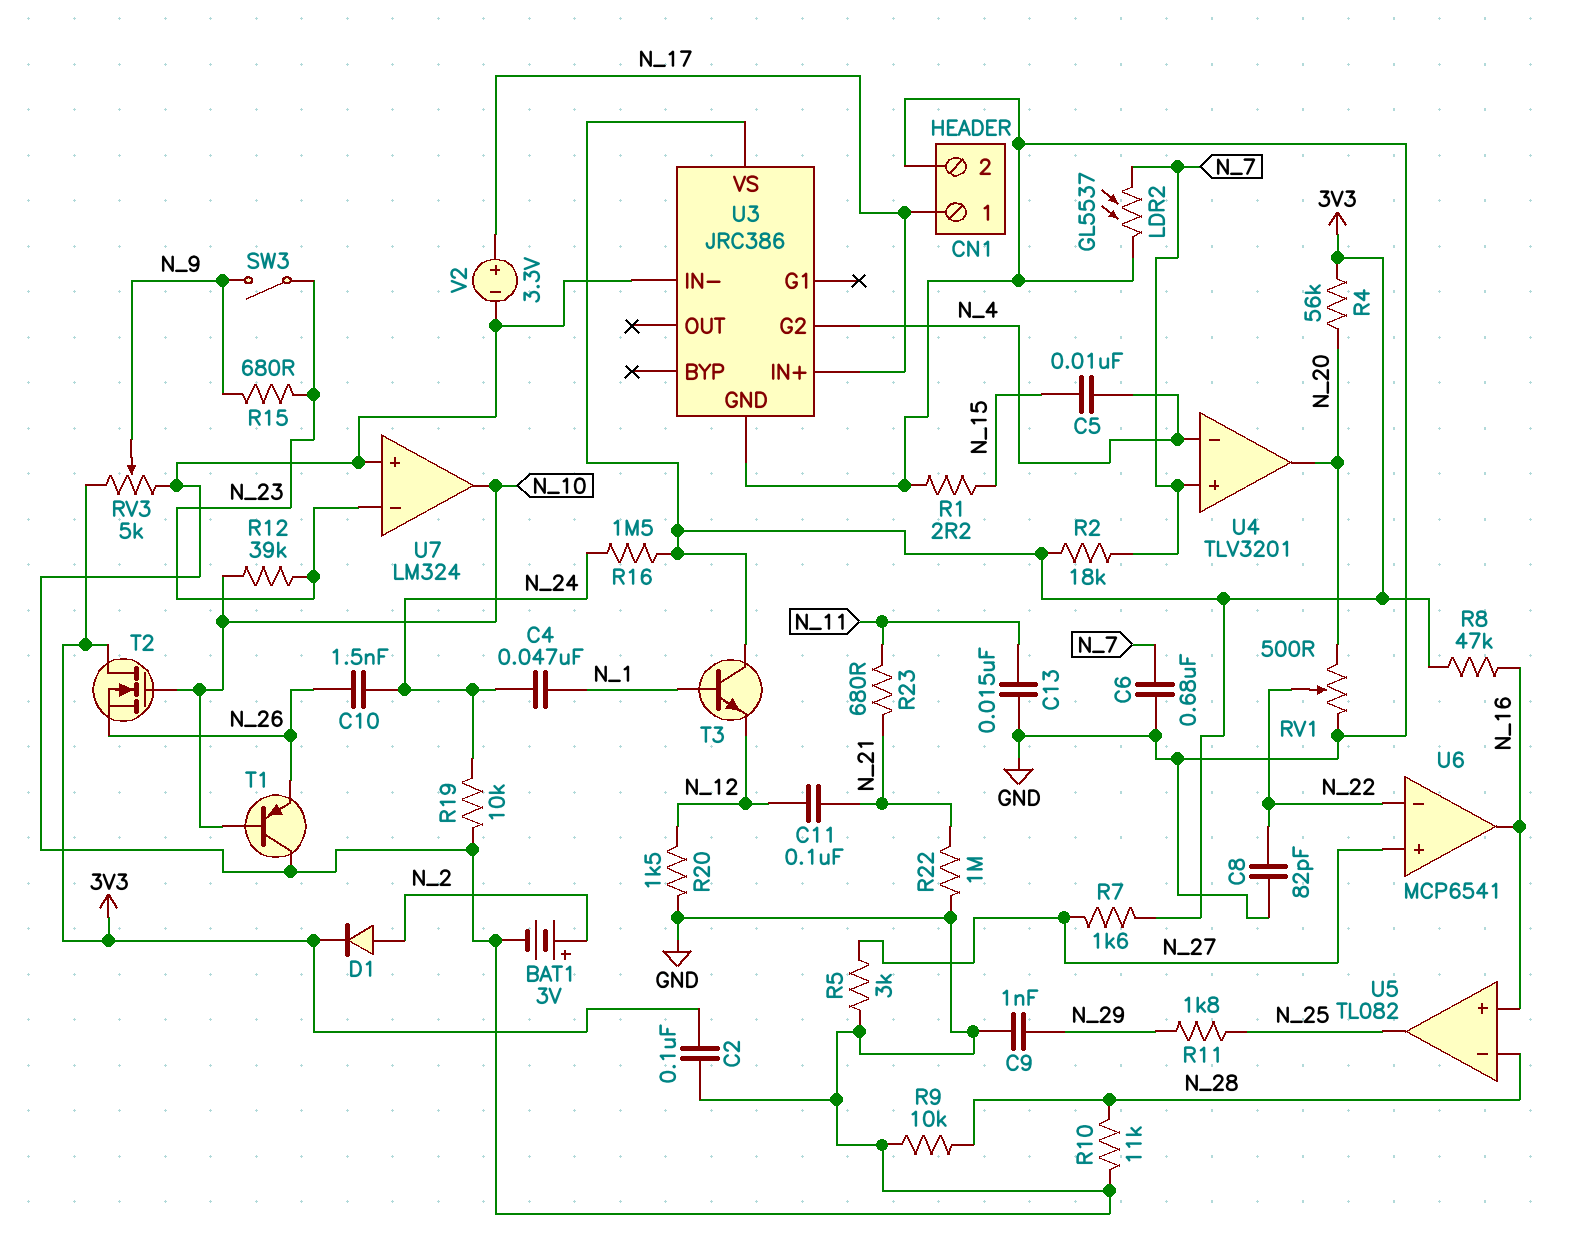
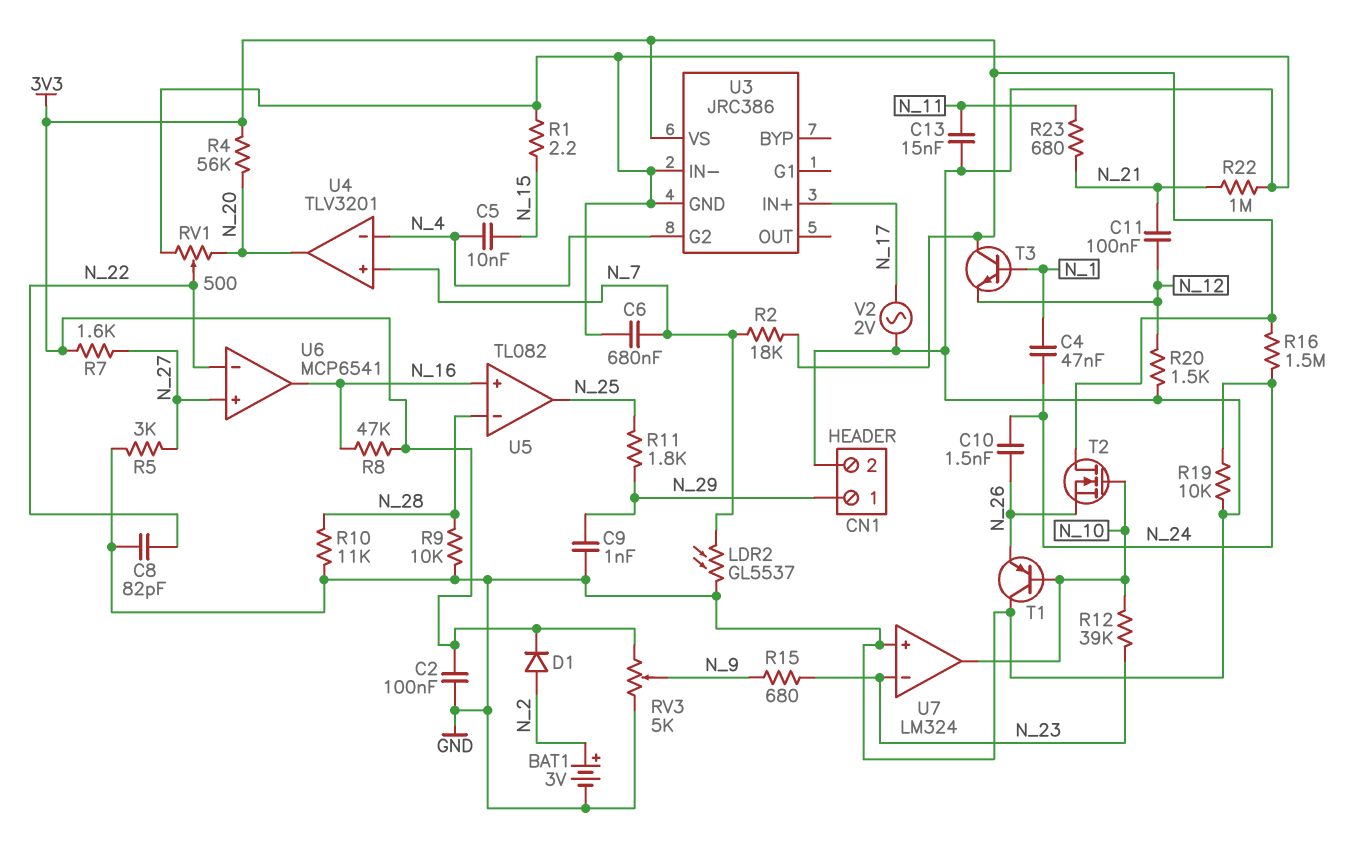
CN1 pin 1: N_17 -> N_29
SW3: switch (N_9, N_23) -> none
V2: 3.3V (plus N_17, minus GND) -> AC 2V (GND, N_17)

